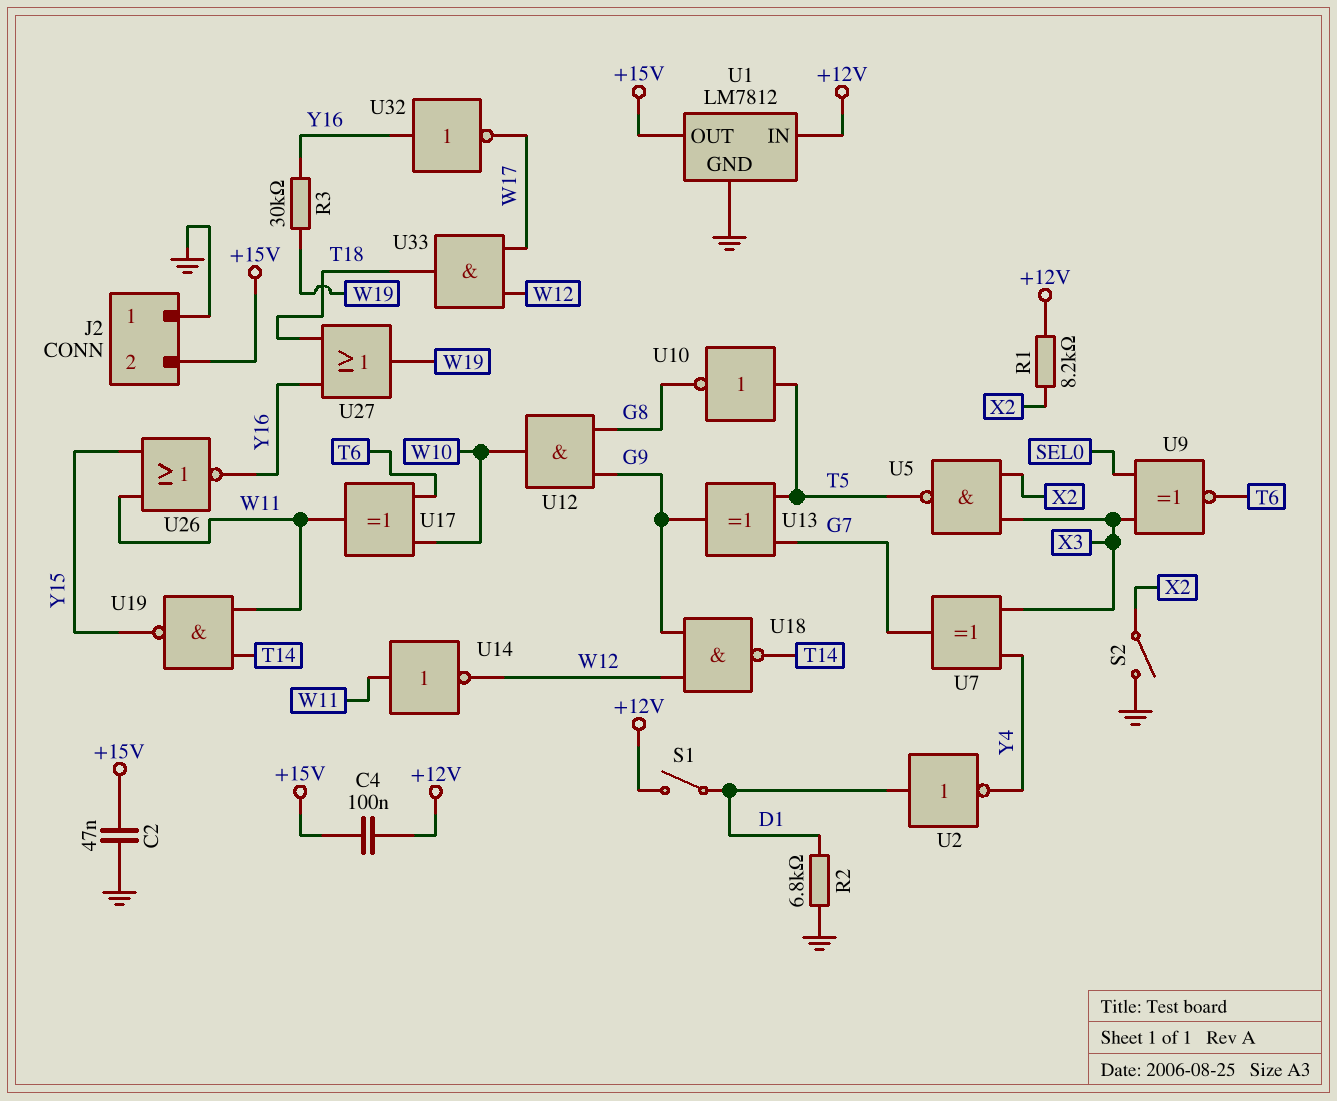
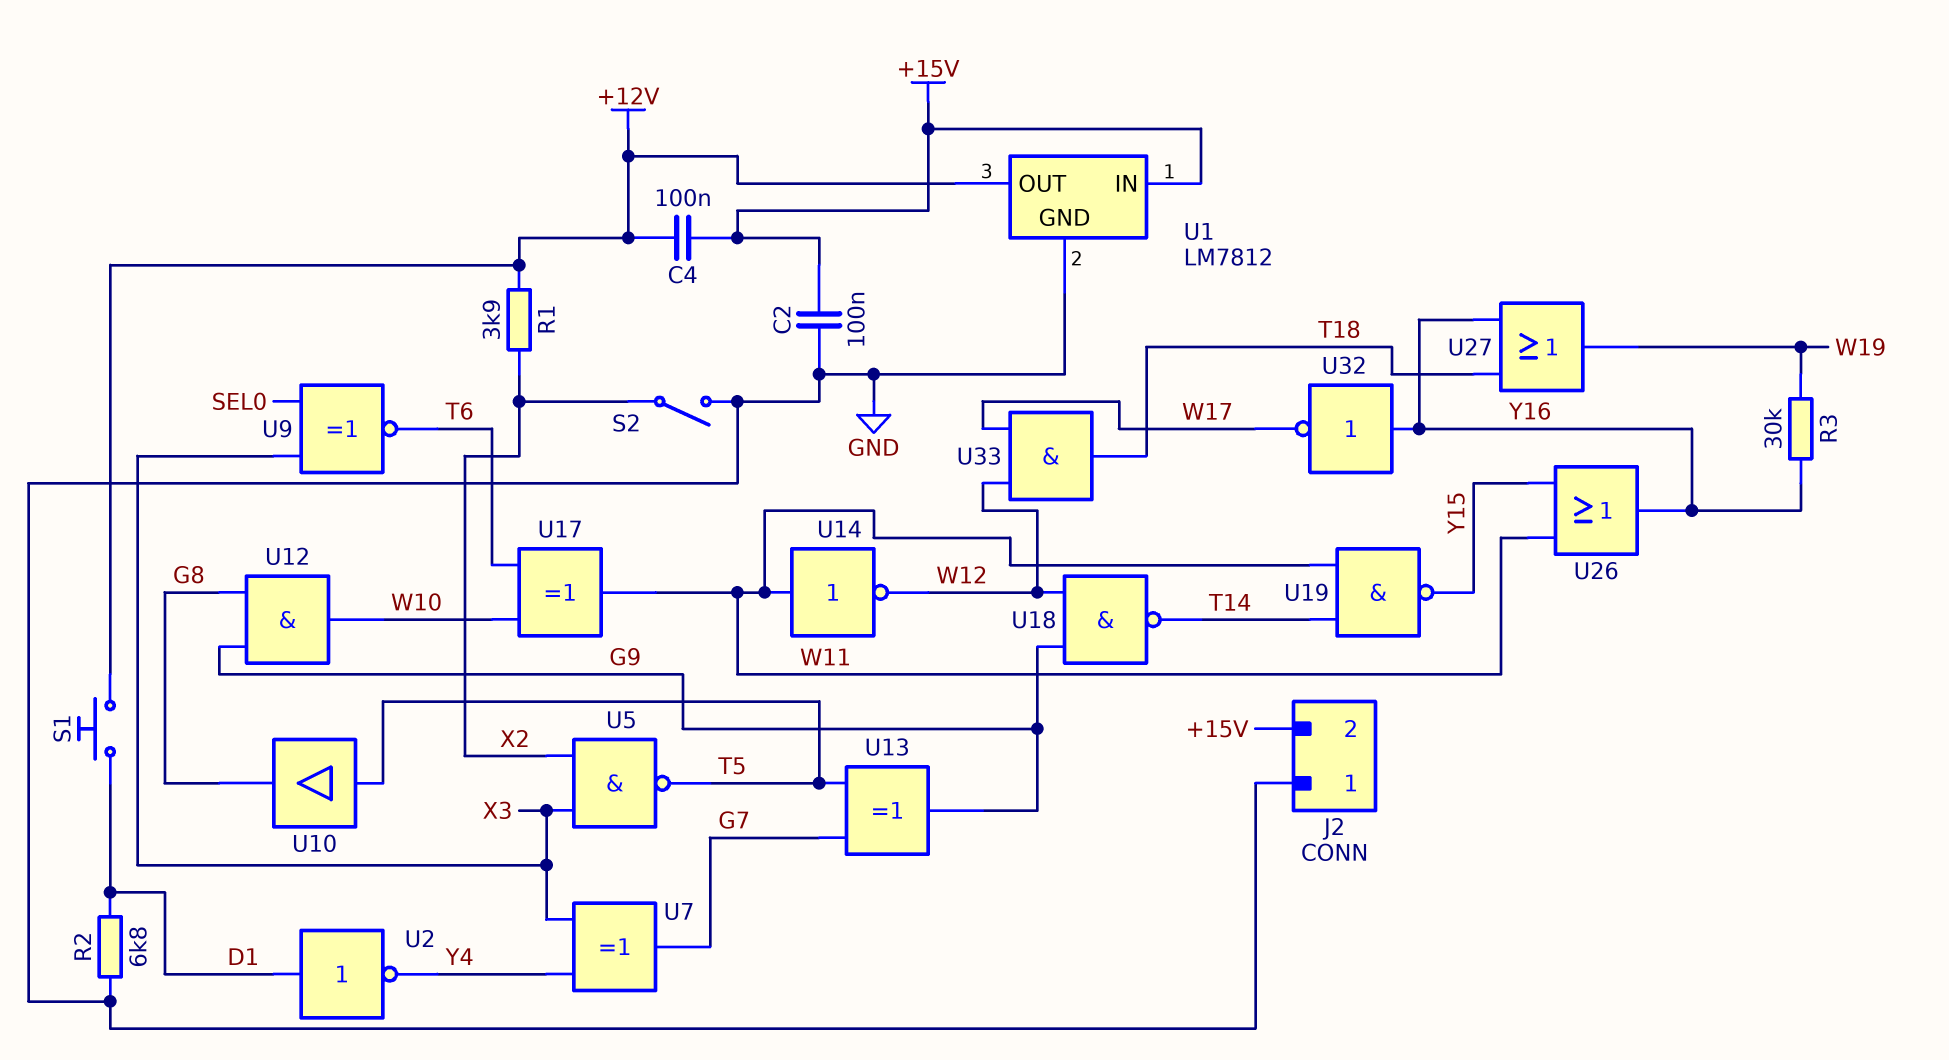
C2: 47nF (+15V, GND) -> 100nF (+15V, GND)
R1: 8.2k (+12V, X2) -> 3.9k (+12V, X2)
S1: switch (+12V, D1) -> button (+12V, D1)
U1 pin IN: +12V -> +15V
U1 pin OUT: +15V -> +12V
U10: NOT (in T5, out G8) -> buffer (in T5, out G8)
U26: NOR (in W11, in Y15, out Y16) -> OR (in W11, in Y15, out Y16)

